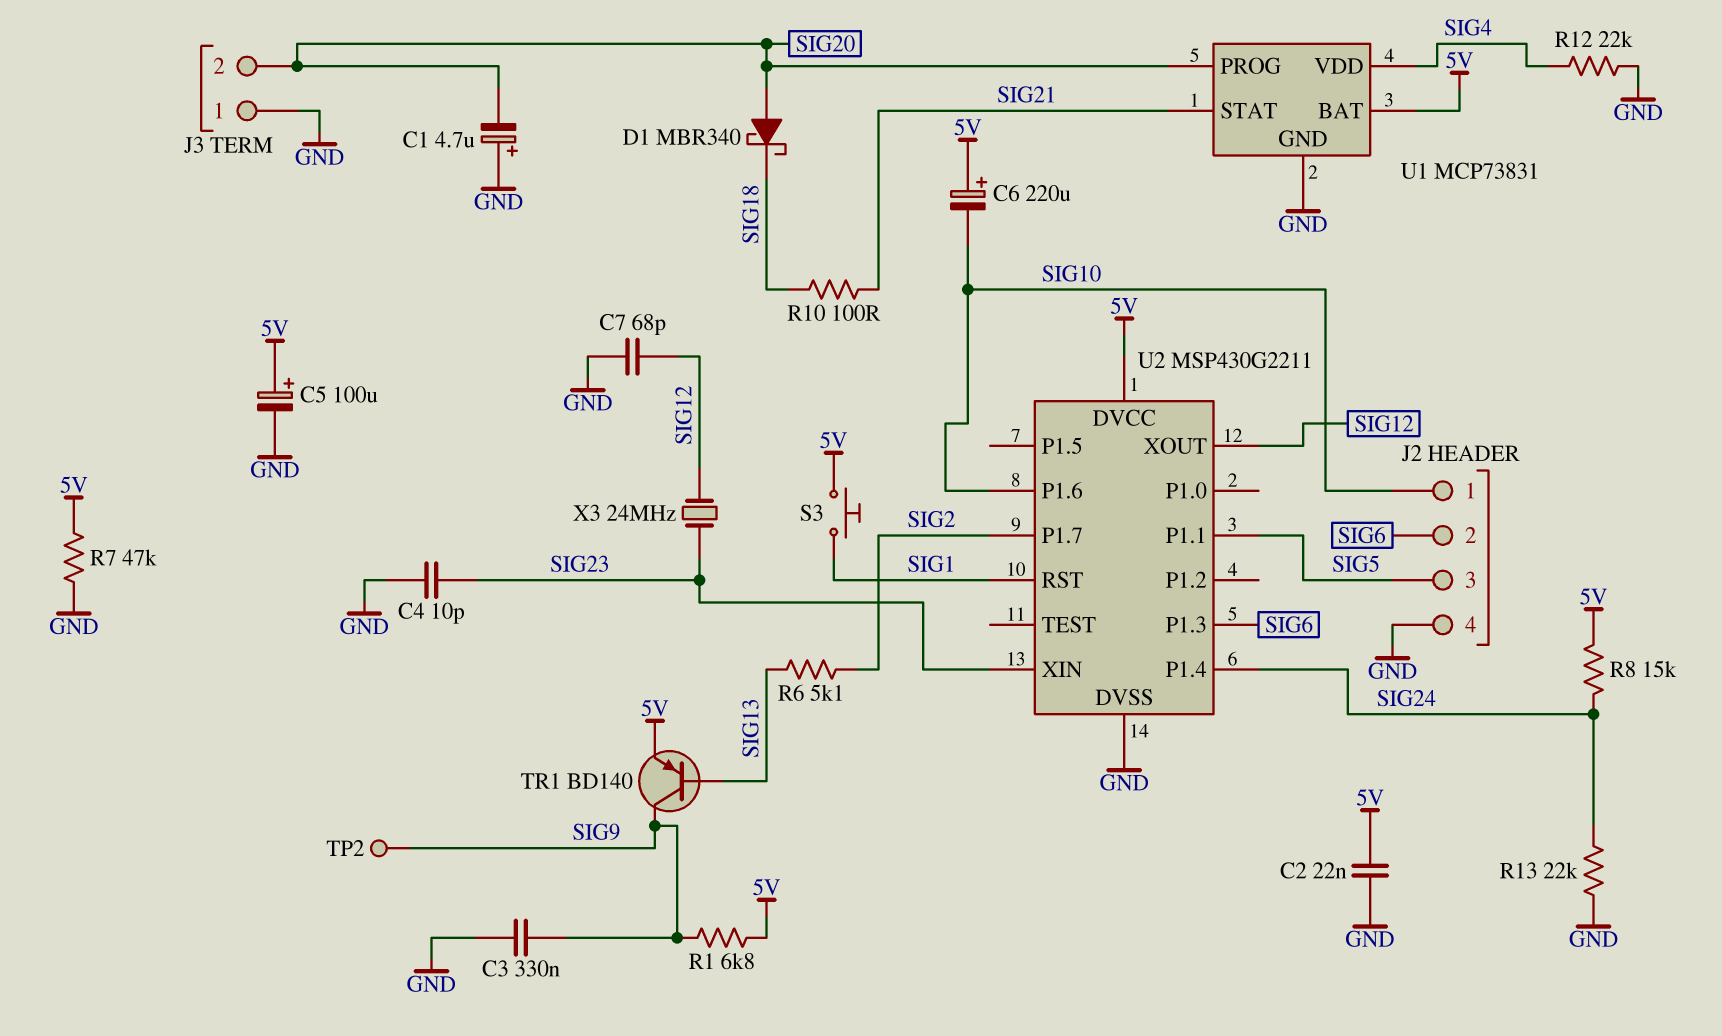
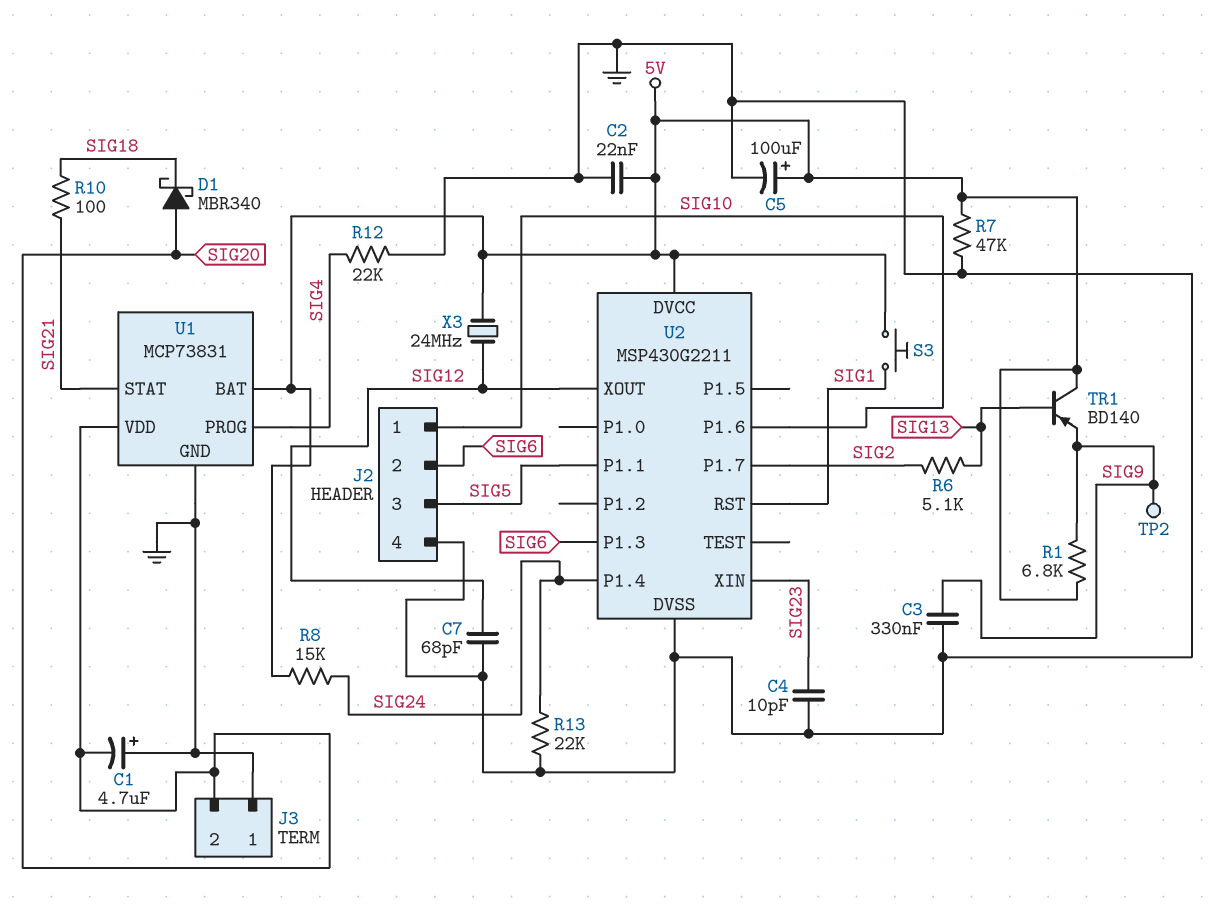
C6: 220uF (plus 5V, minus SIG10) -> none
TR1: PNP BD140 (B SIG13, C SIG9, E 5V) -> PNP BD140 (B SIG13, C 5V, E SIG9)
U1 pin PROG: SIG20 -> SIG4
U1 pin VDD: SIG4 -> SIG20
X3: 24MHz (SIG12, SIG23) -> 24MHz (5V, SIG12)

